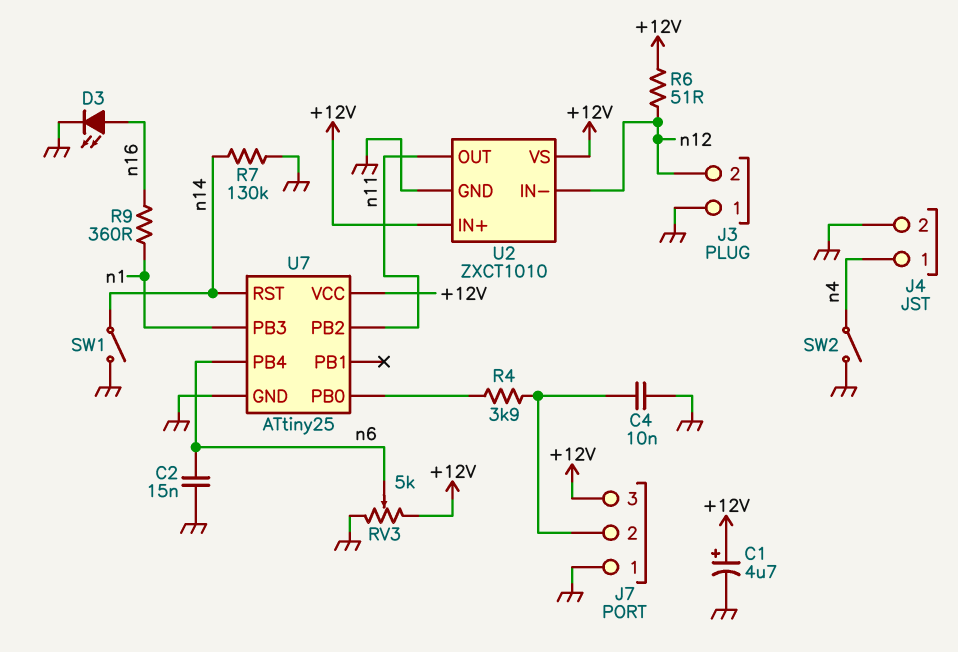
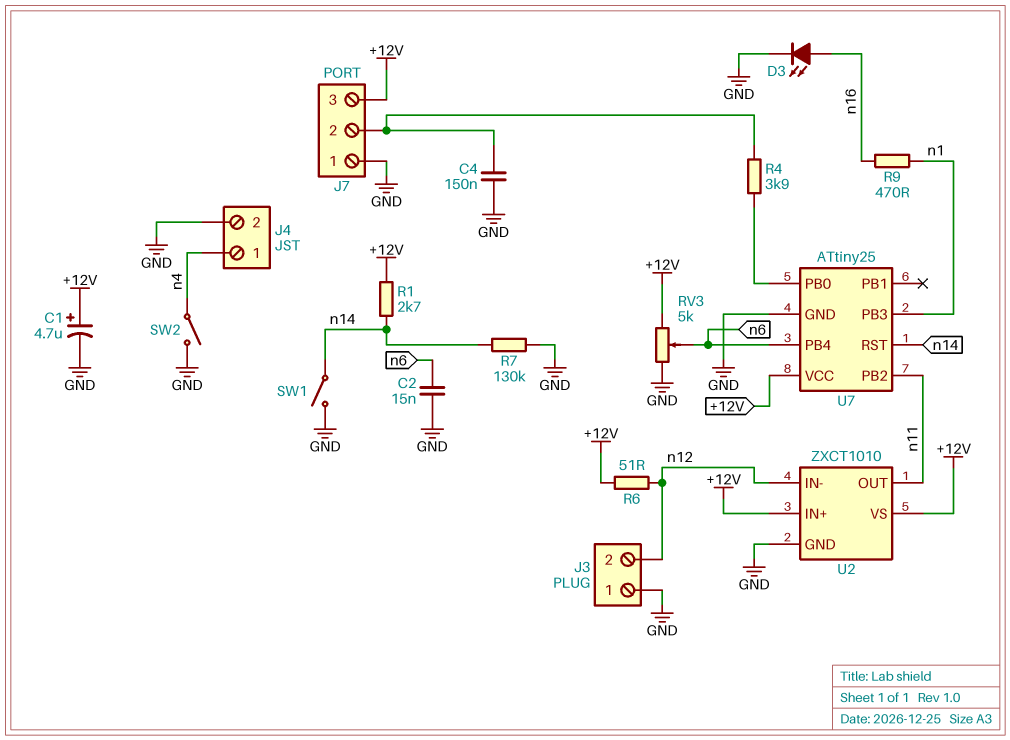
C4: 10nF (GND, J7/2) -> 150nF (GND, J7/2)
R1: none -> 2.7k (+12V, n14)
R9: 360 (n1, n16) -> 470 (n1, n16)

